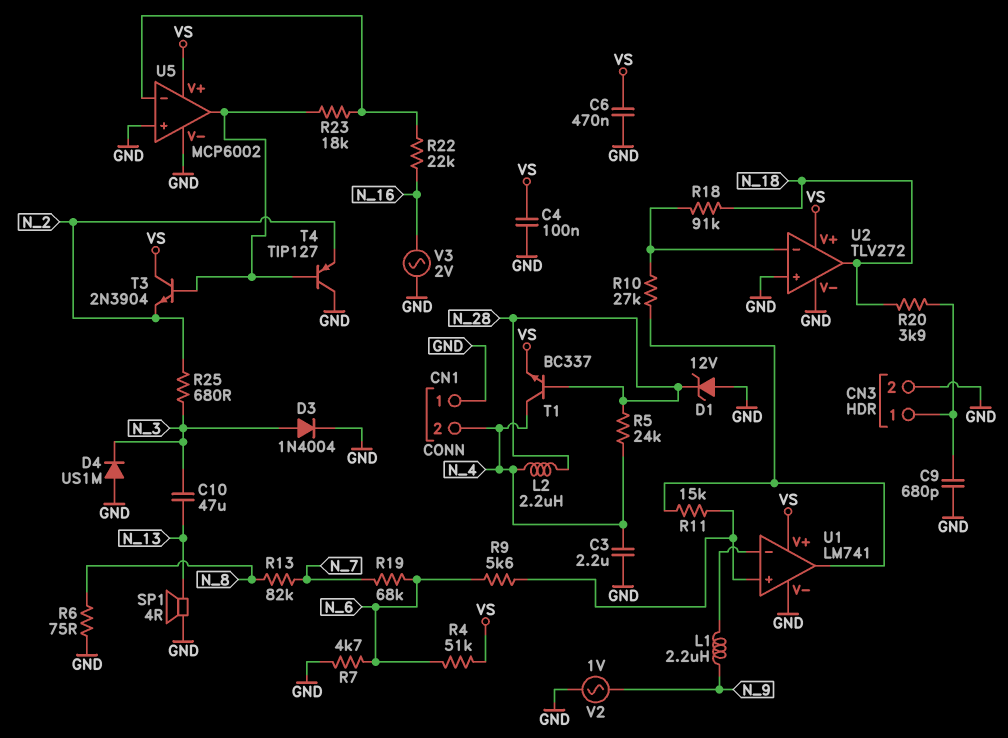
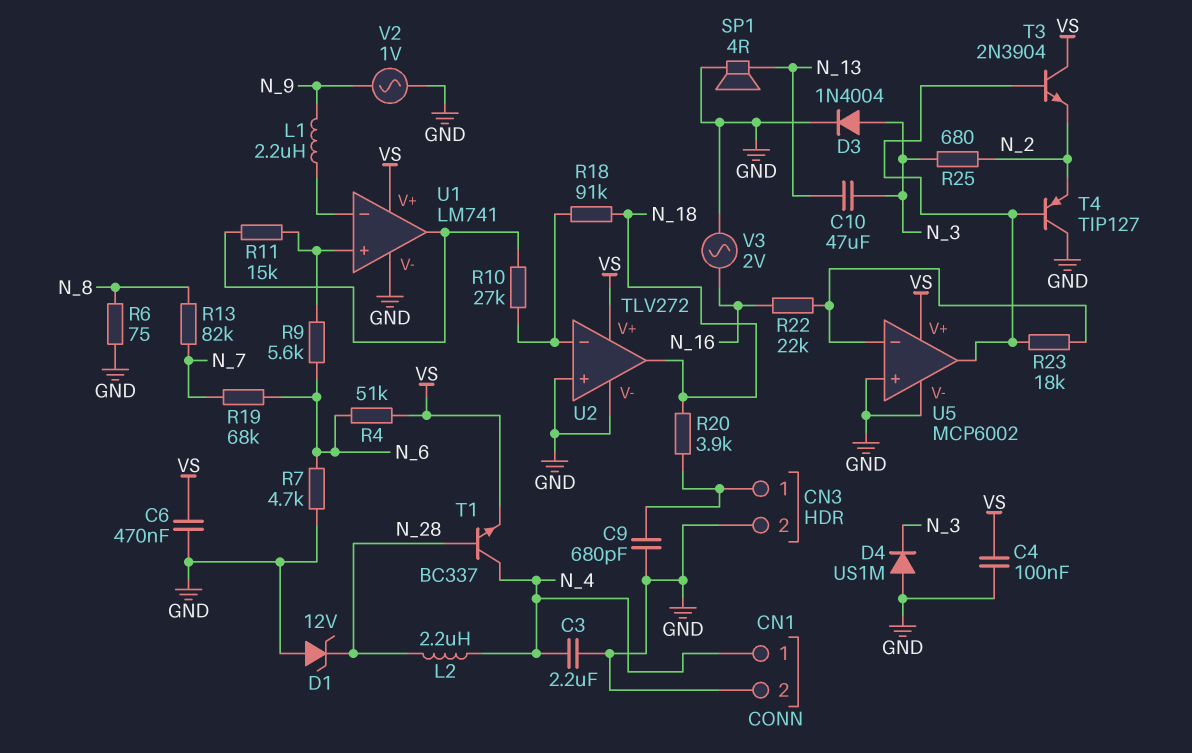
CN1 pin 1: GND -> N_4
CN1 pin 2: N_4 -> GND
R5: 24k (N_4, N_28) -> none

